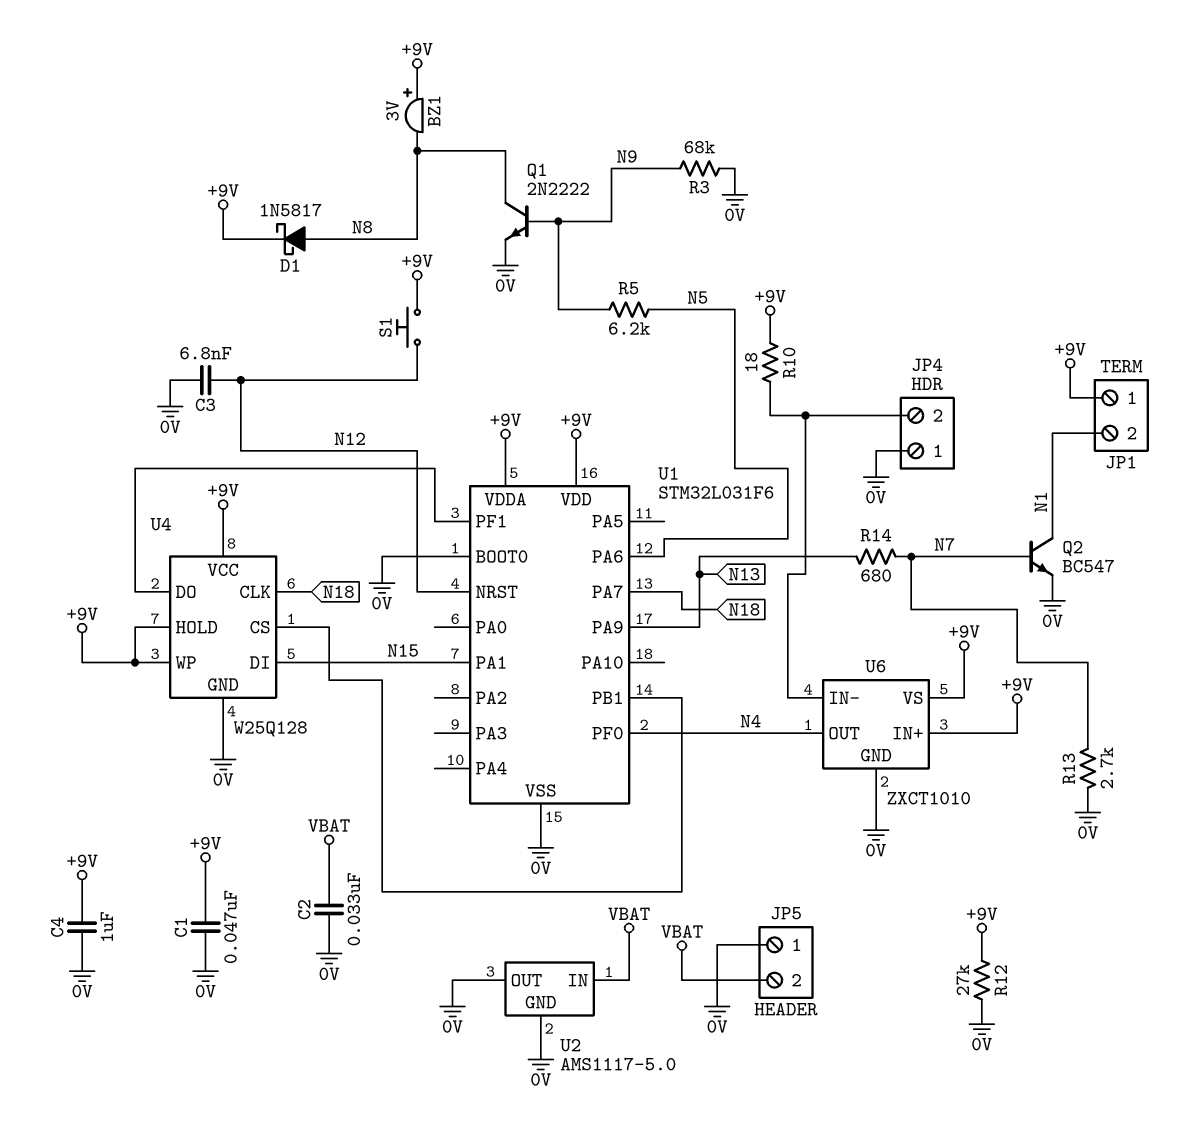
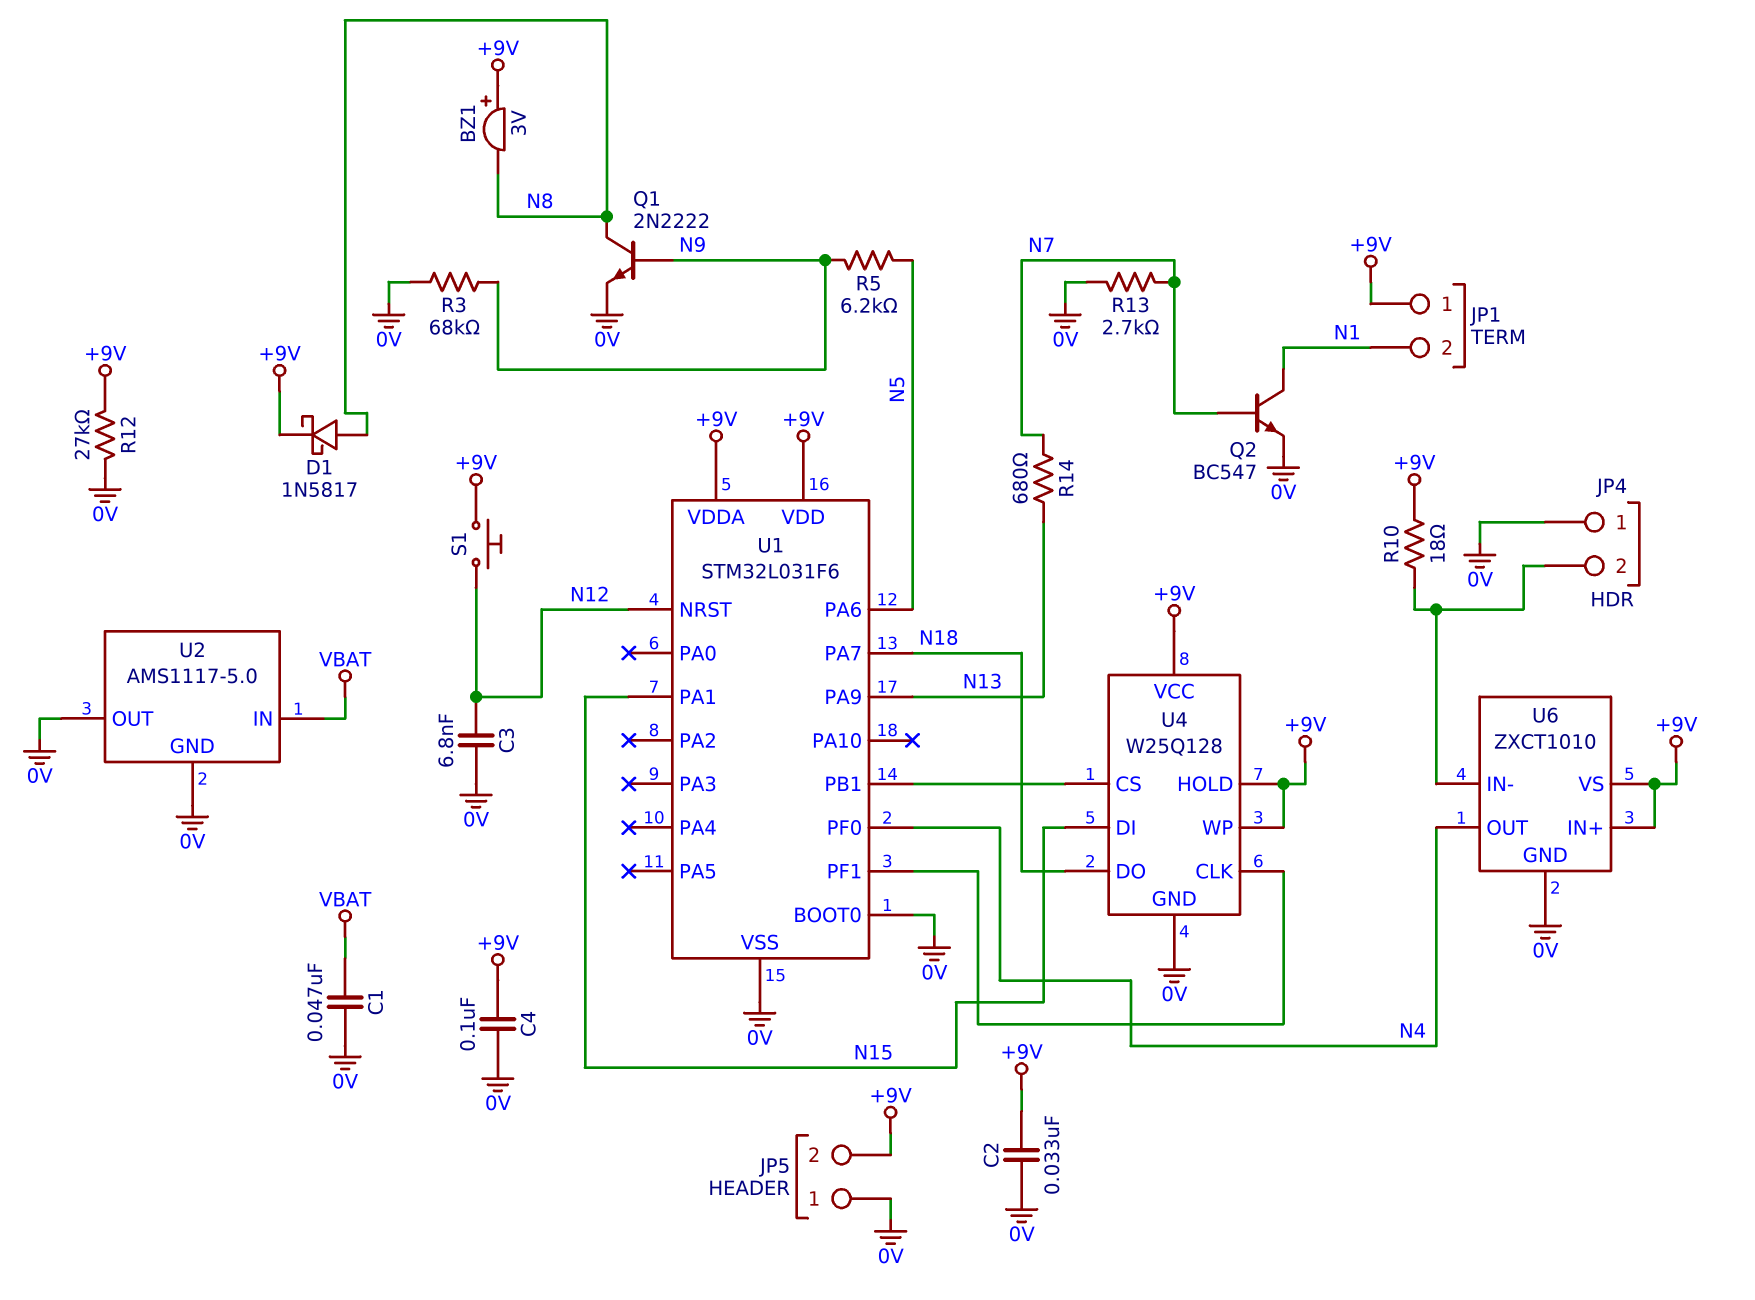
C1: 47nF (+9V, 0V) -> 47nF (0V, VBAT)
C2: 33nF (0V, VBAT) -> 33nF (+9V, 0V)
C4: 1uF (+9V, 0V) -> 100nF (+9V, 0V)
JP5 pin 2: VBAT -> +9V
U4 pin CLK: N18 -> U1/PF1
U4 pin DO: U1/PF1 -> N18

